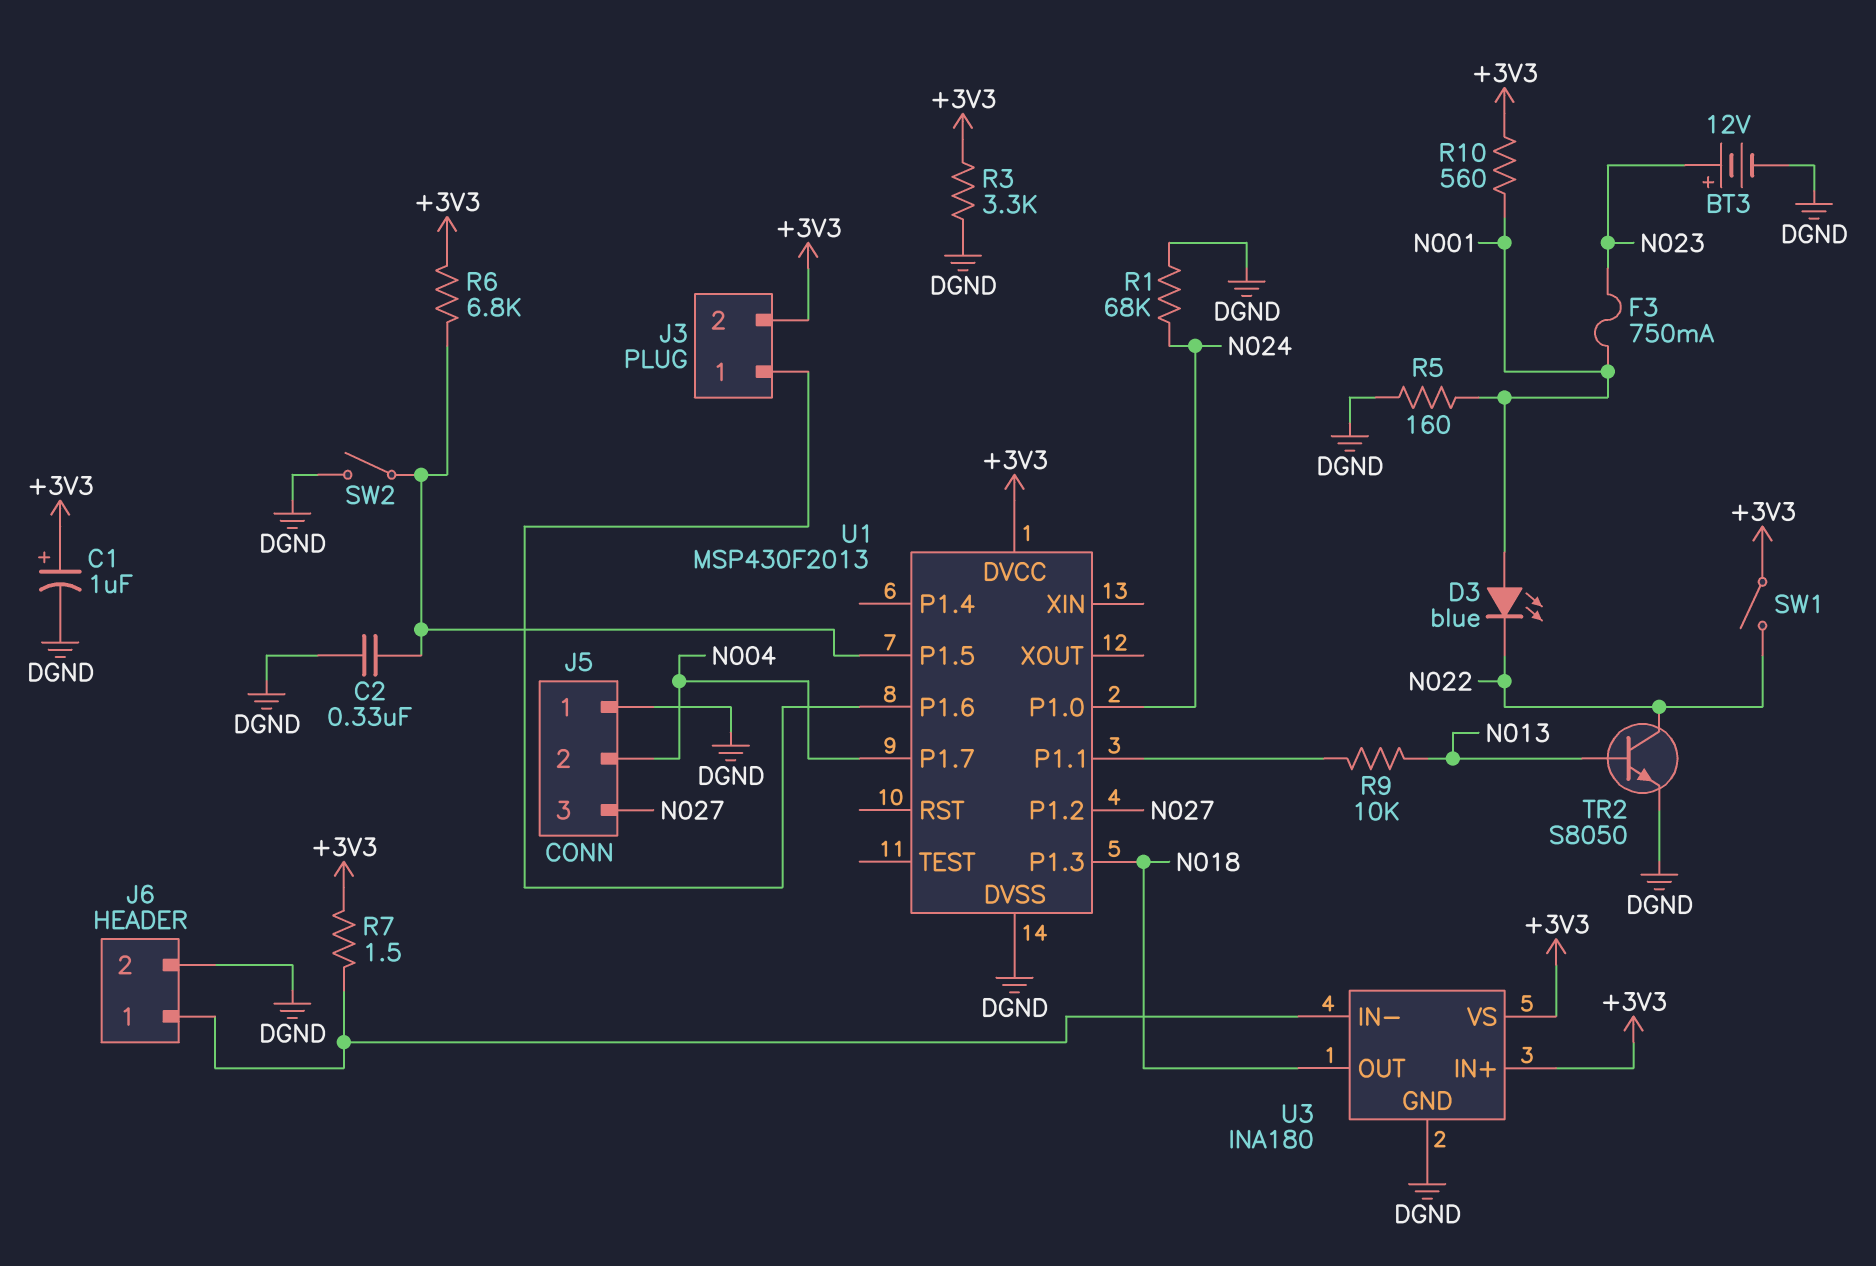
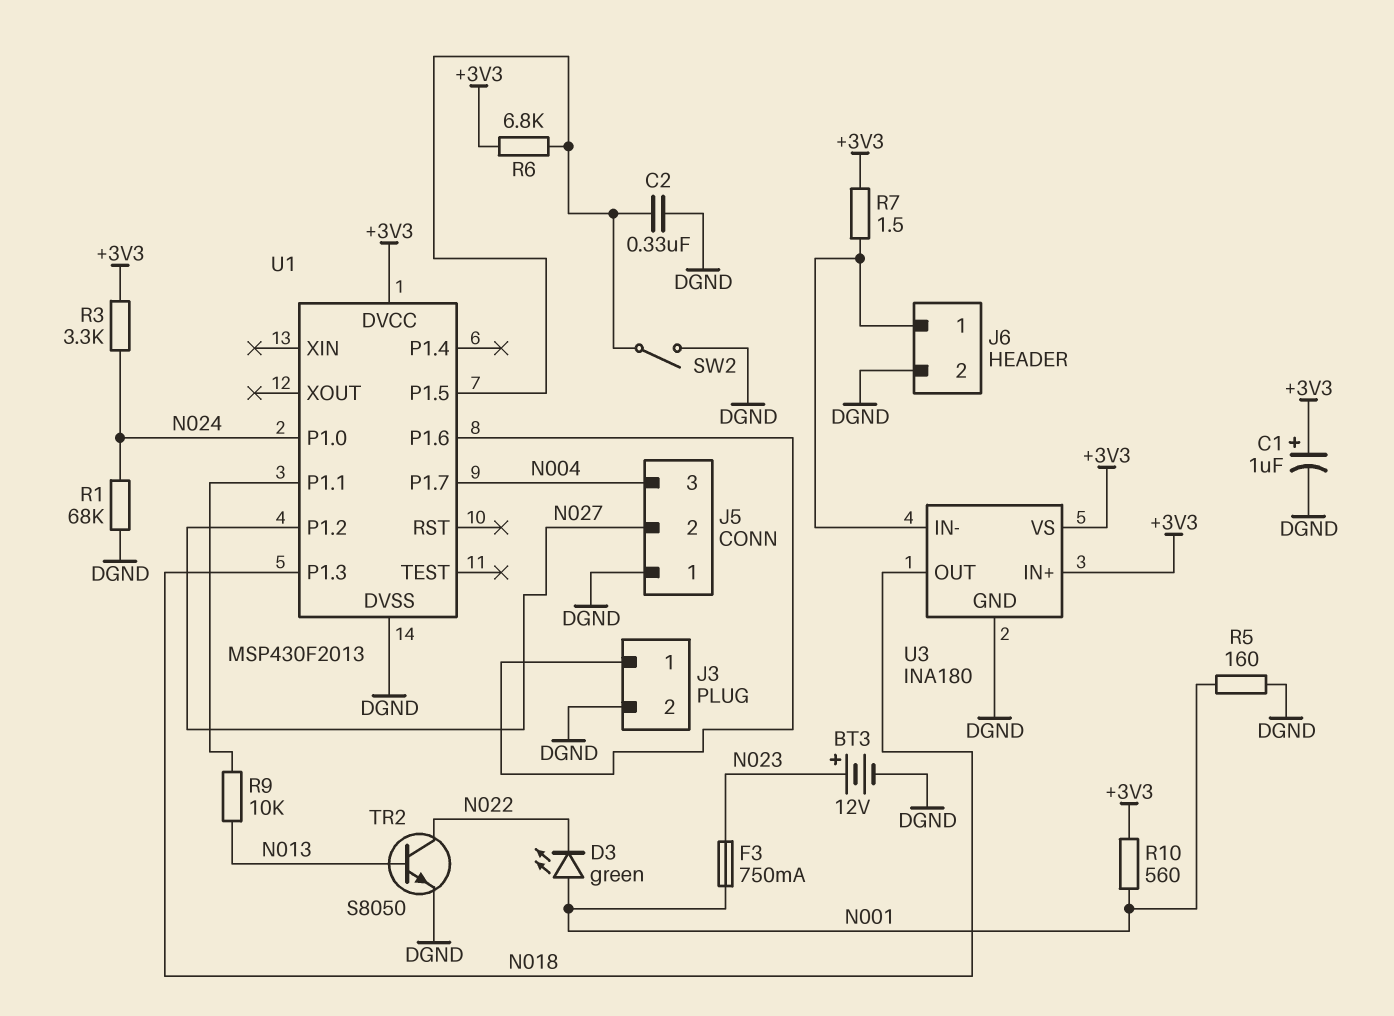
D3: LED blue (A N001, K N022) -> LED green (A N001, K N022)
J3 pin 2: +3V3 -> DGND
J5 pin 2: N004 -> N027
J5 pin 3: N027 -> N004
R3: 3.3k (+3V3, DGND) -> 3.3k (+3V3, N024)
SW1: switch (+3V3, N022) -> none

